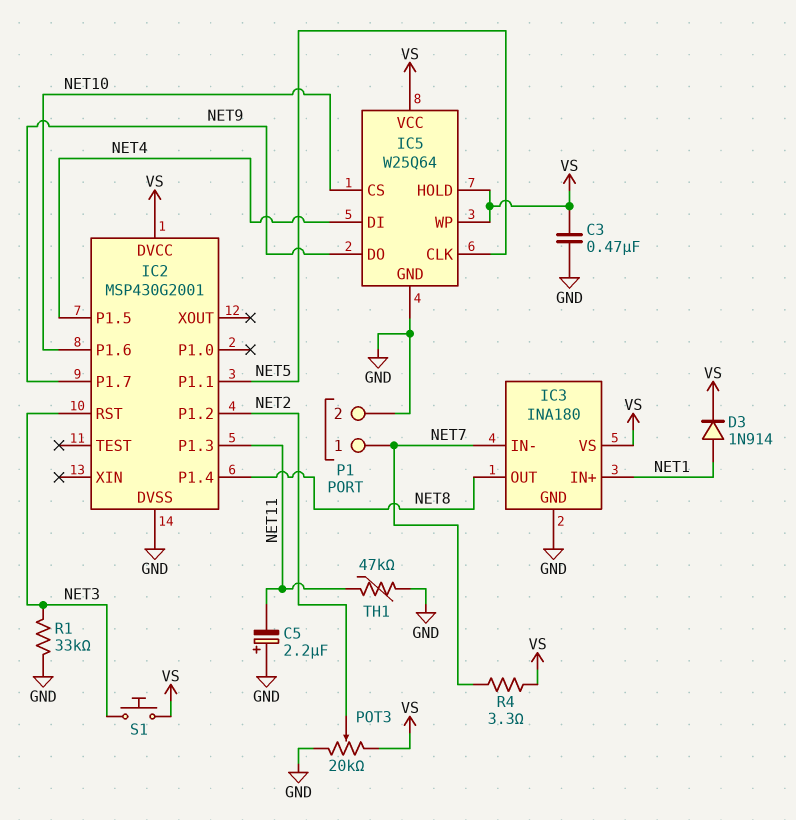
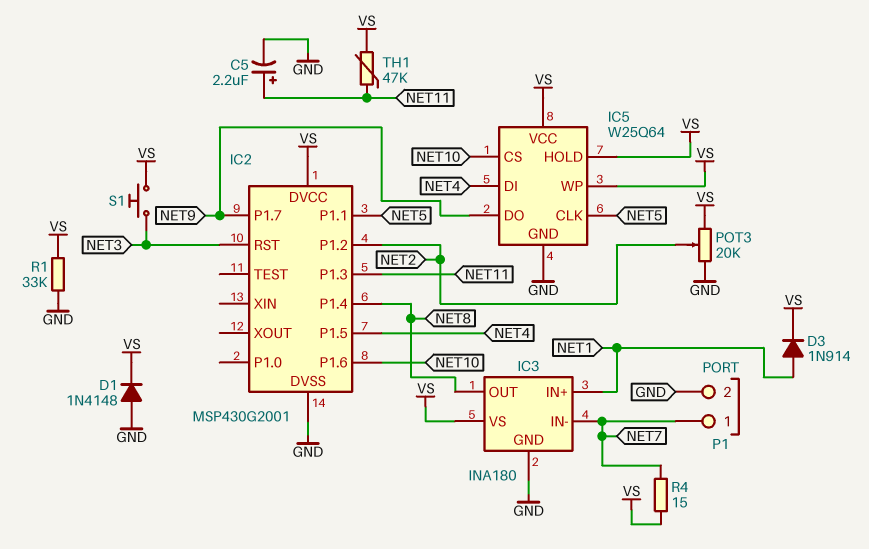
C3: 470nF (GND, VS) -> none
C5: 2.2uF (plus GND, minus NET11) -> 2.2uF (plus NET11, minus GND)
D1: none -> diode 1N4148 (A GND, K VS)
R1: 33k (GND, NET3) -> 33k (GND, VS)
R4: 3.3 (NET7, VS) -> 15 (NET7, VS)
TH1: 47k (GND, NET11) -> 47k (NET11, VS)

